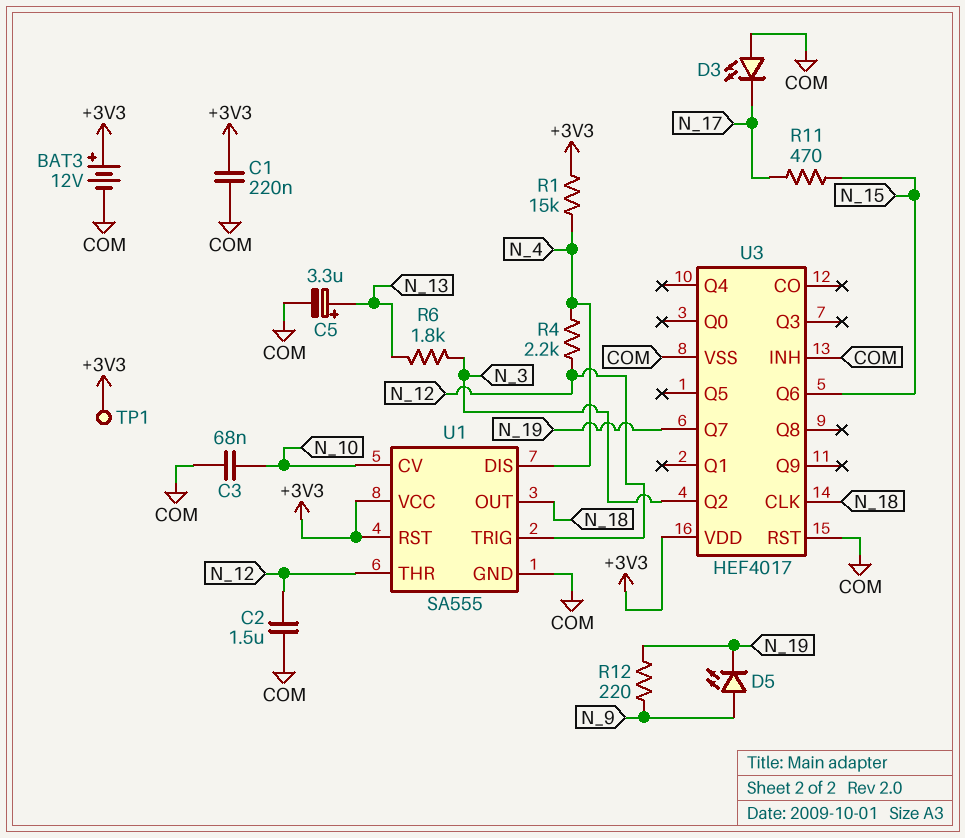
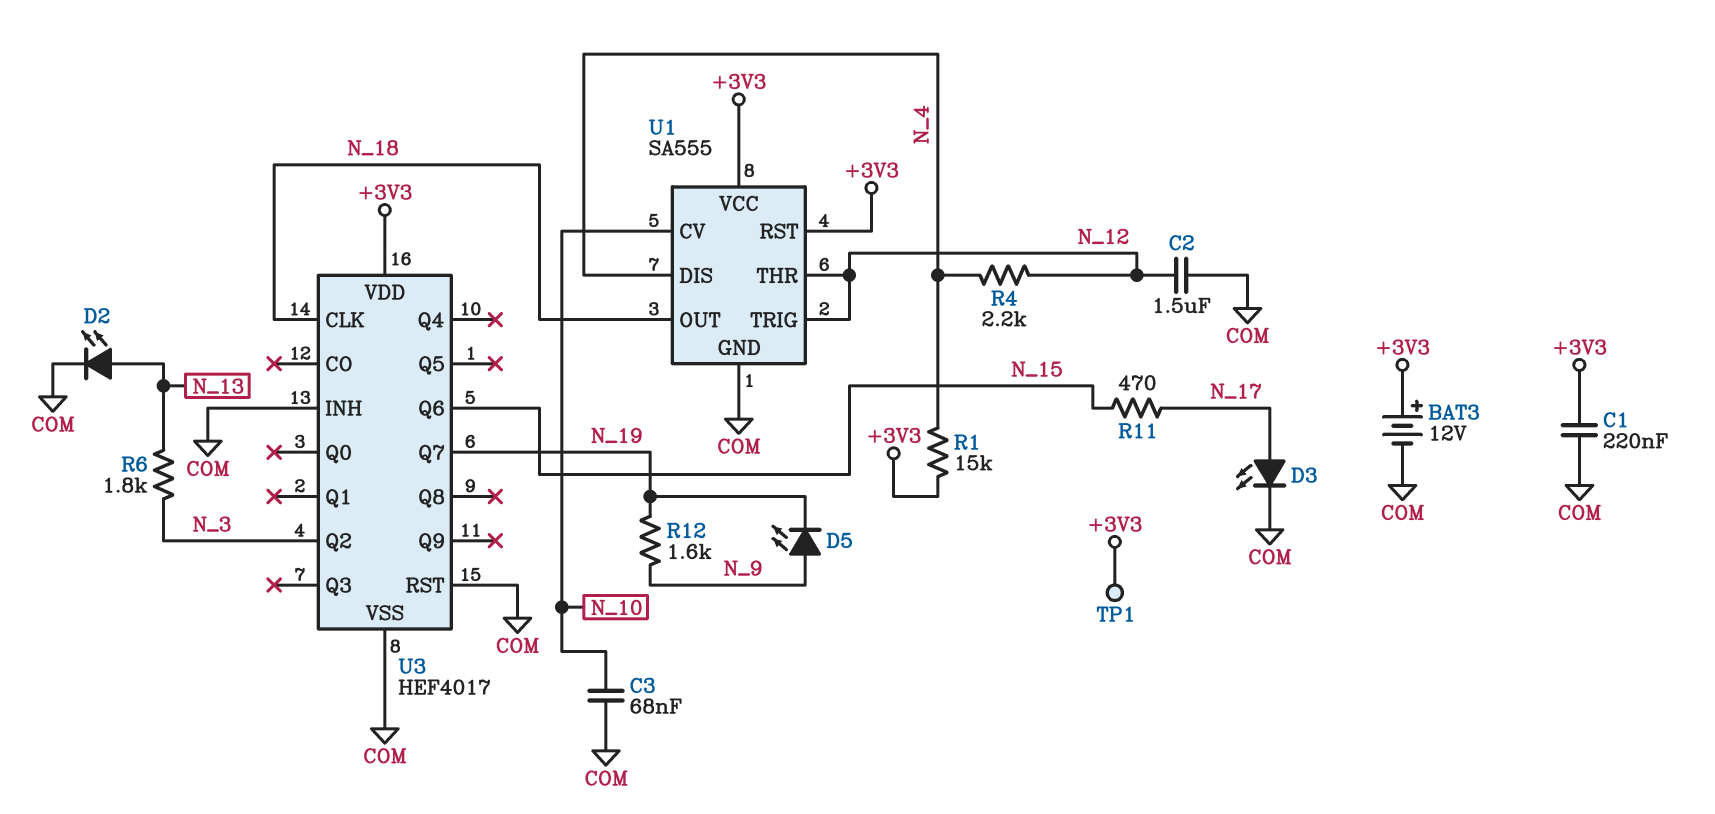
C5: 3.3uF (plus N_13, minus COM) -> none
D2: none -> LED (A N_13, K COM)
D3: LED (A COM, K N_17) -> LED (A N_17, K COM)
R12: 220 (N_9, N_19) -> 1.6k (N_9, N_19)

